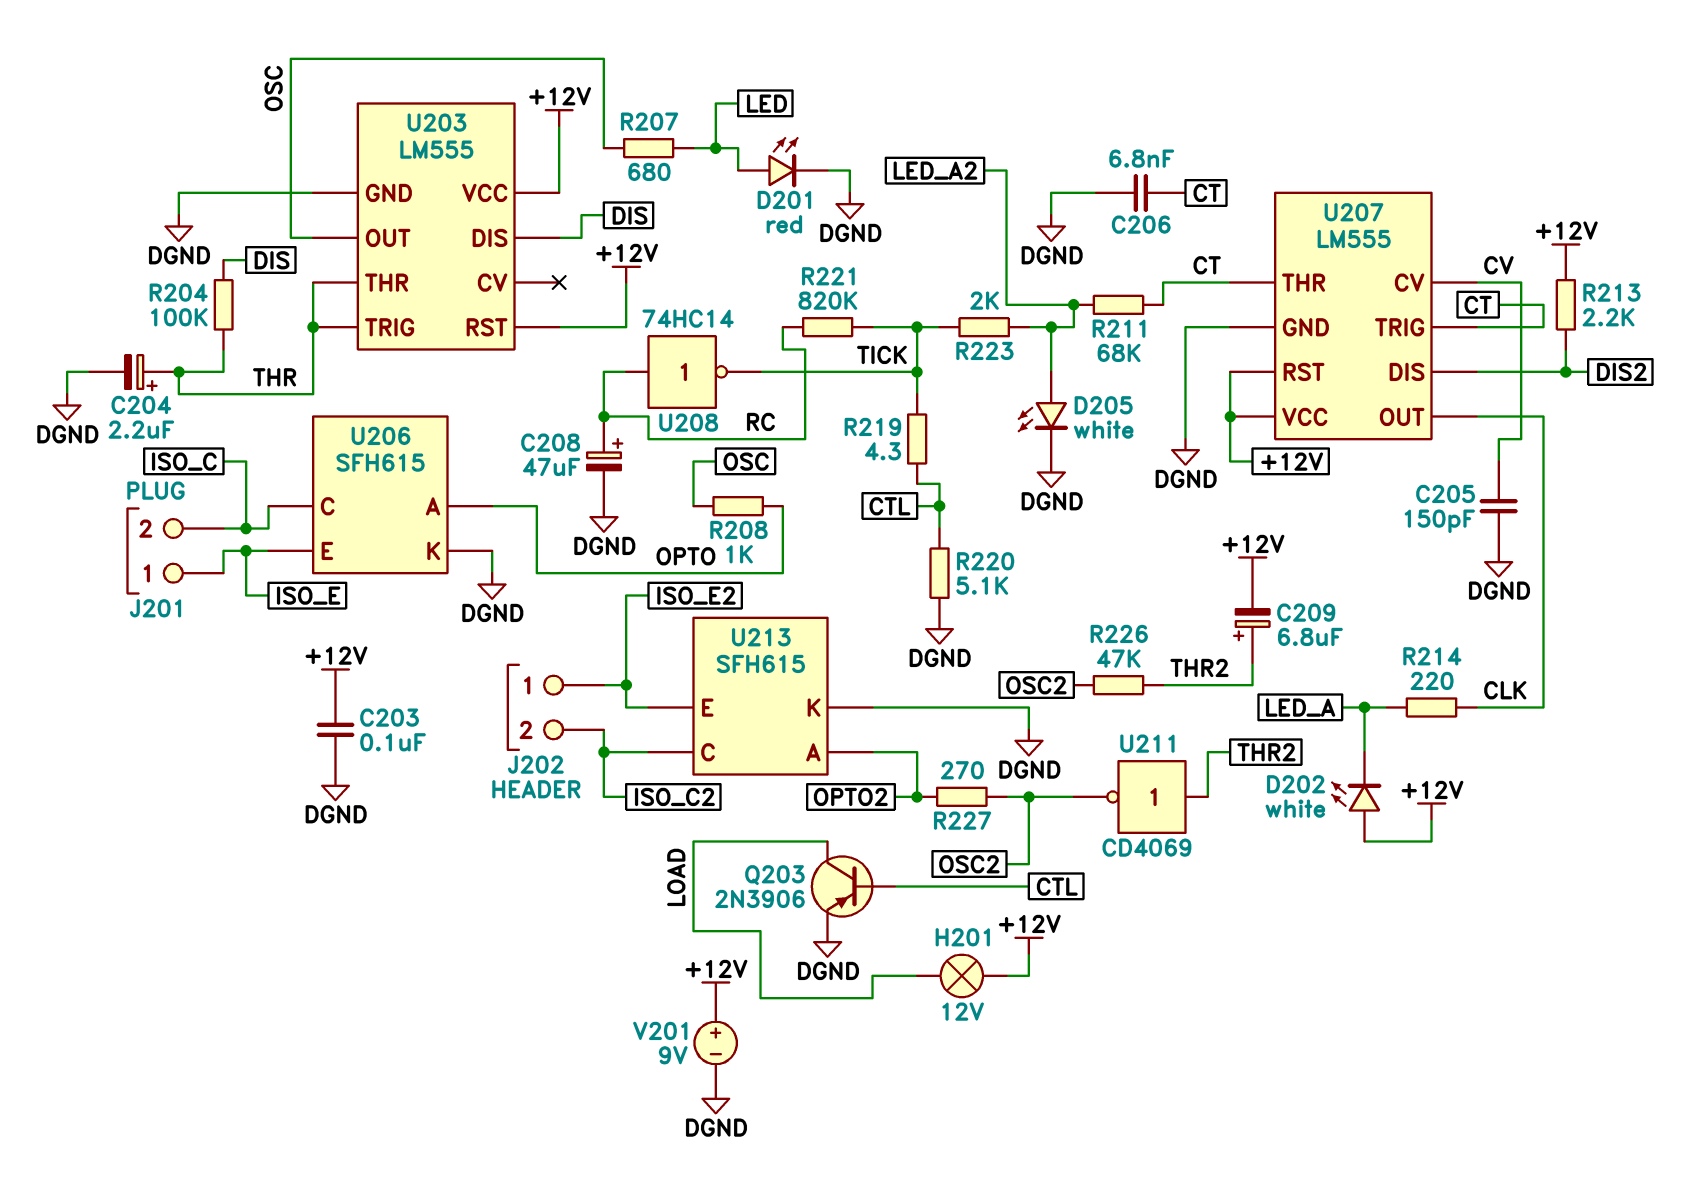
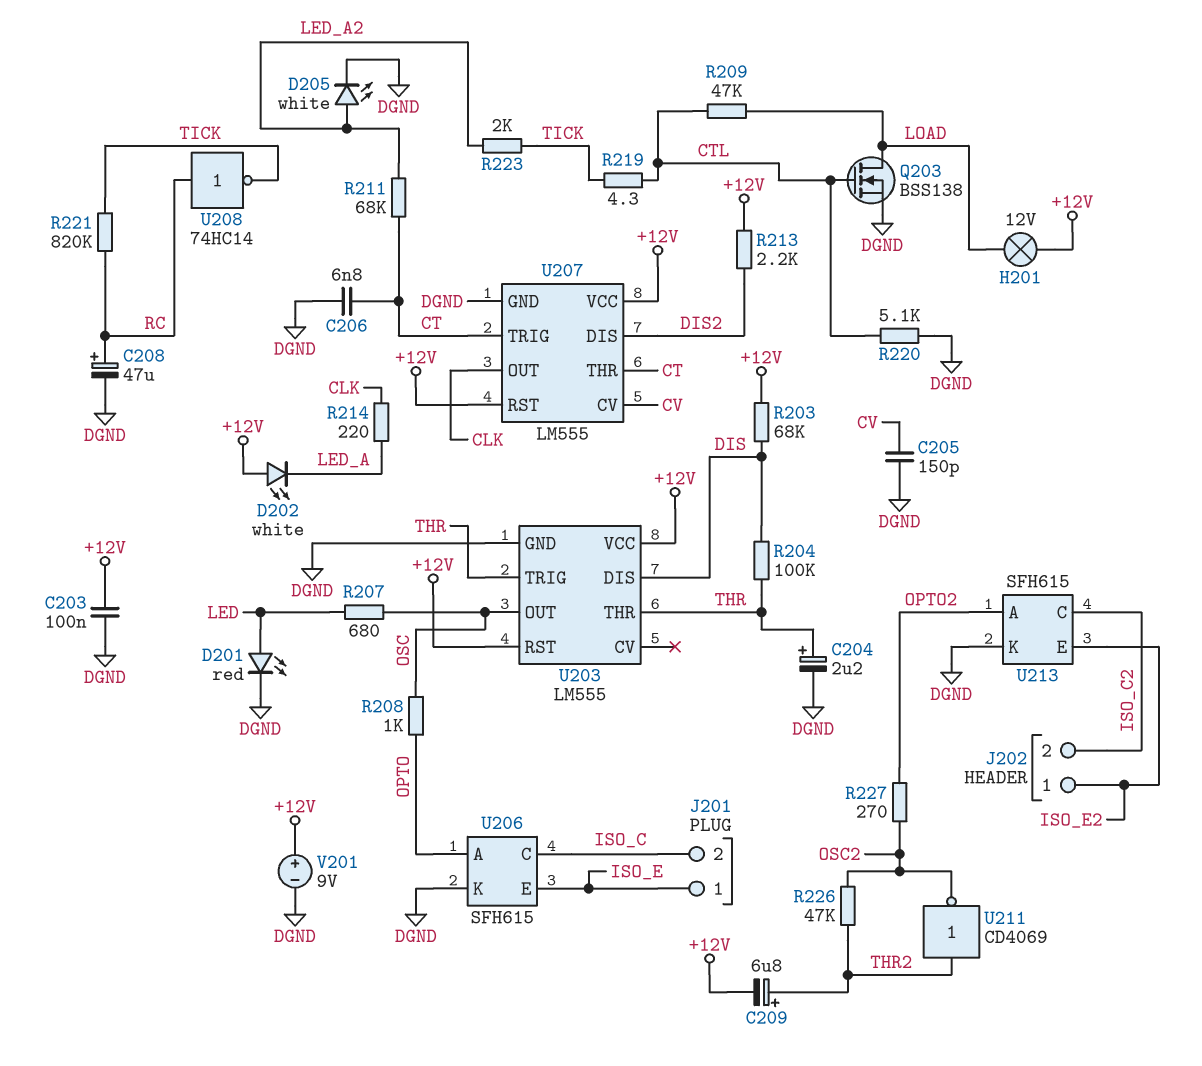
Q203: PNP 2N3906 (B CTL, C LOAD, E DGND) -> NMOS BSS138 (G CTL, D LOAD, S DGND)
R203: none -> 68k (+12V, DIS)
R209: none -> 47k (CTL, LOAD)

